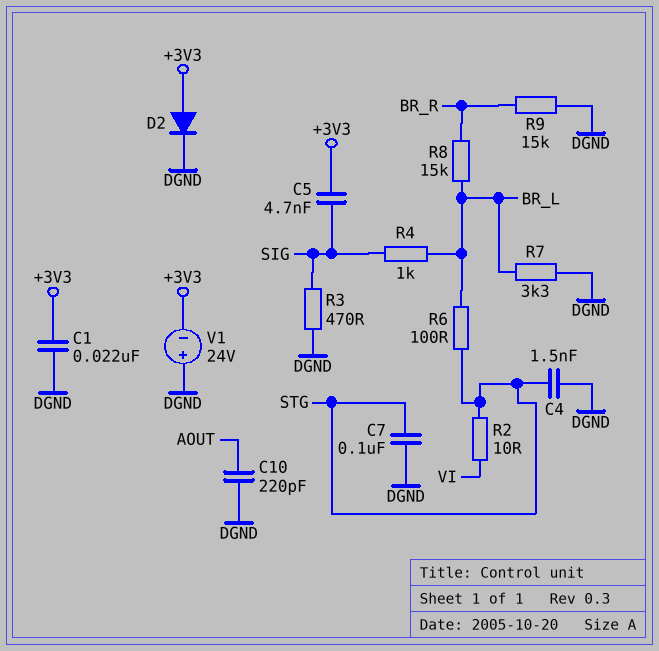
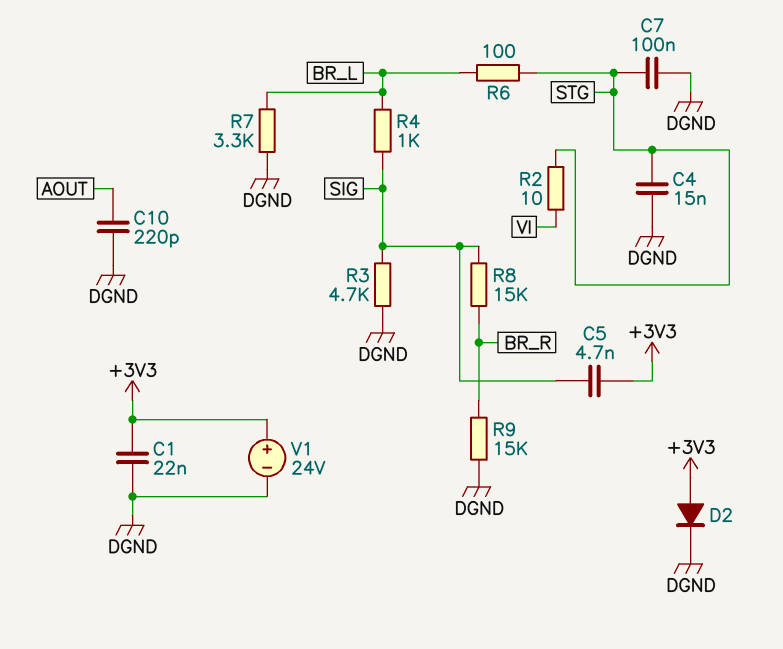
C4: 1.5nF (DGND, STG) -> 15nF (DGND, STG)
R3: 470 (DGND, SIG) -> 4.7k (DGND, SIG)
R8: 15k (BR_L, BR_R) -> 15k (BR_R, SIG)
V1: 24V (plus DGND, minus +3V3) -> 24V (plus +3V3, minus DGND)

